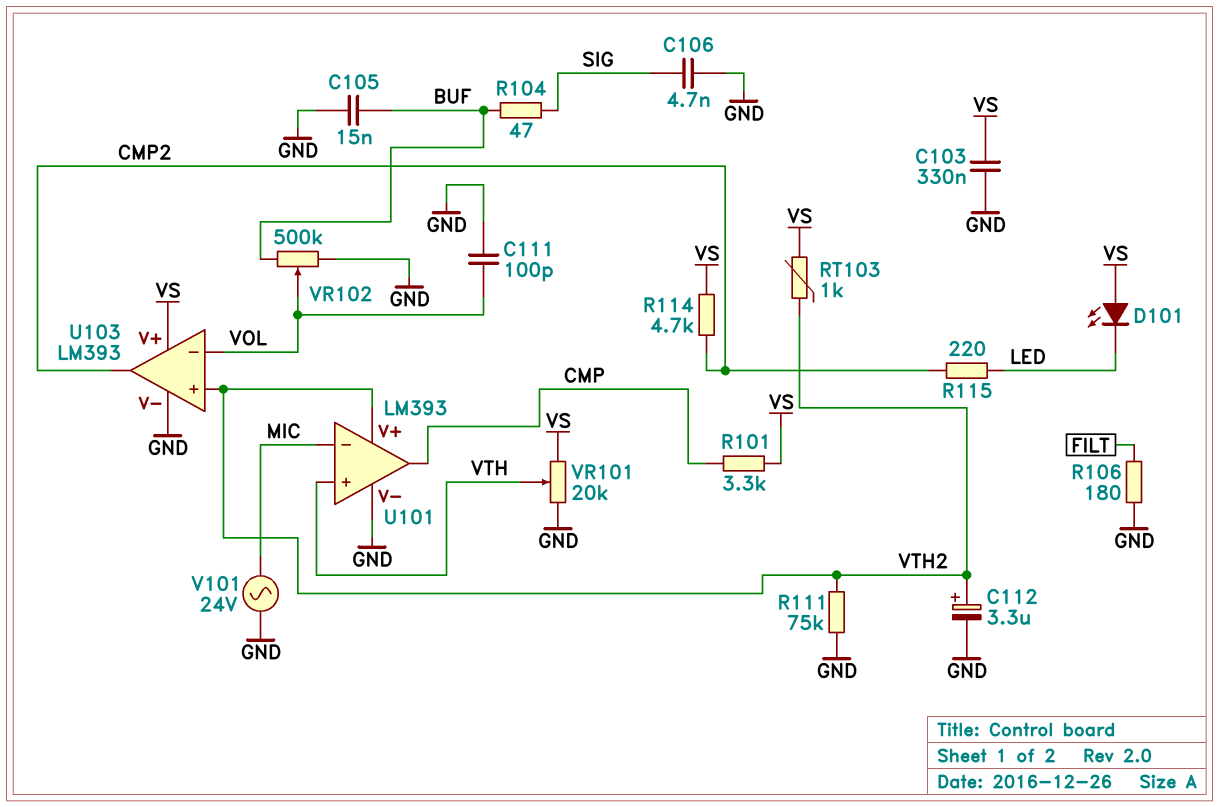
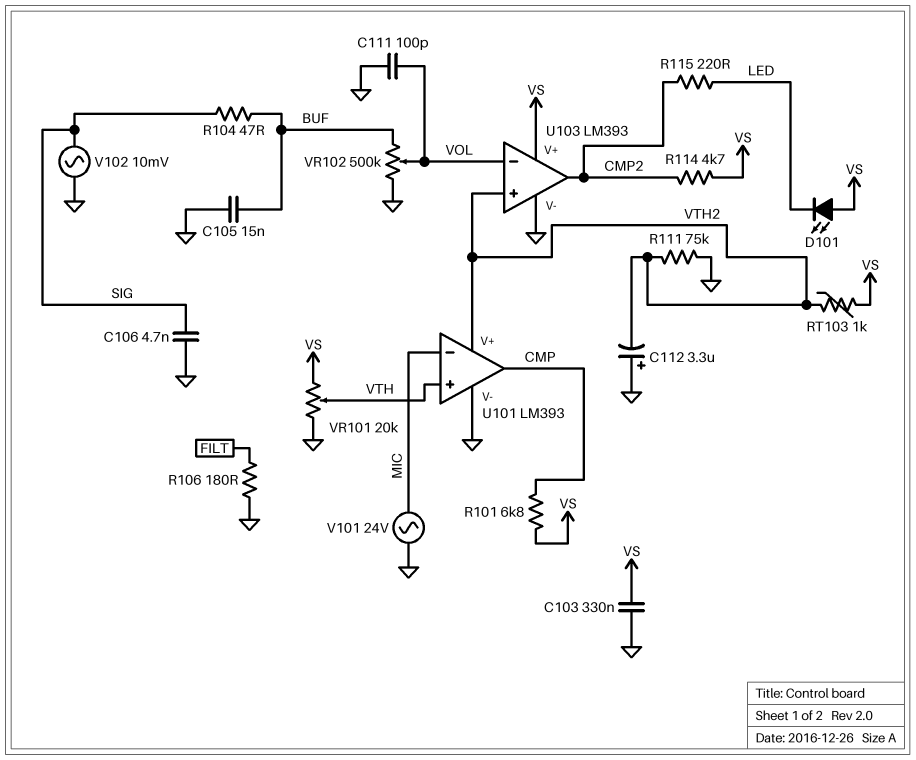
C112: 3.3uF (plus VTH2, minus GND) -> 3.3uF (plus GND, minus VTH2)
R101: 3.3k (CMP, VS) -> 6.8k (CMP, VS)
V102: none -> AC 10mV (GND, SIG)

